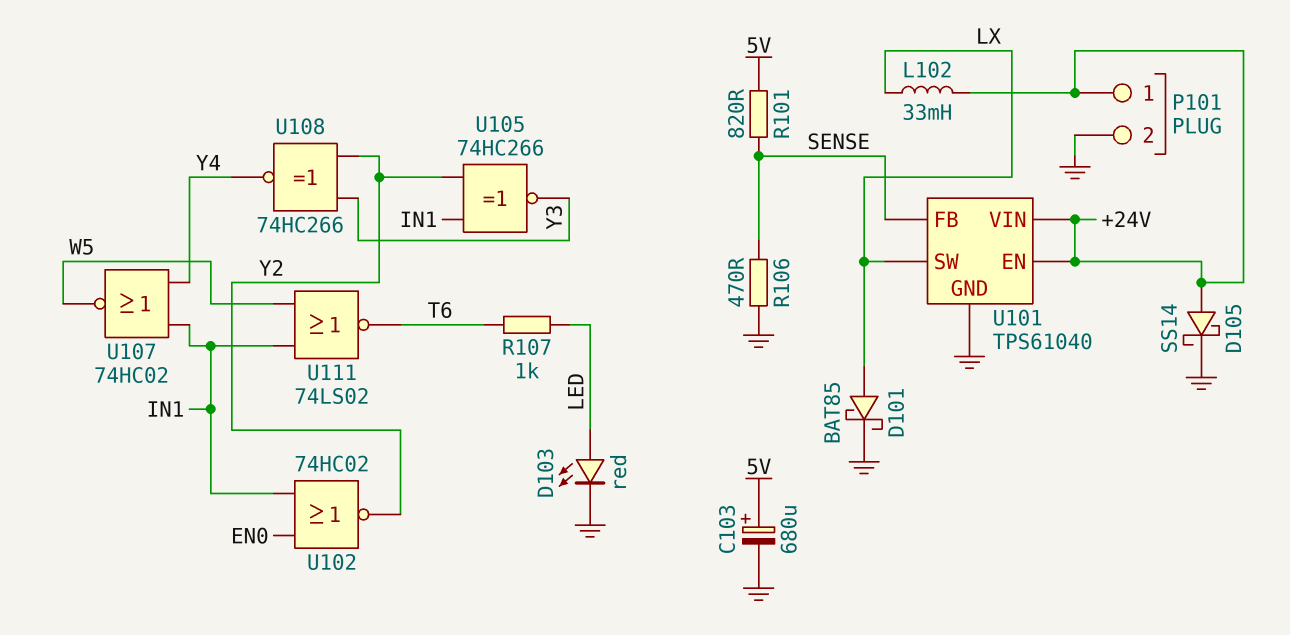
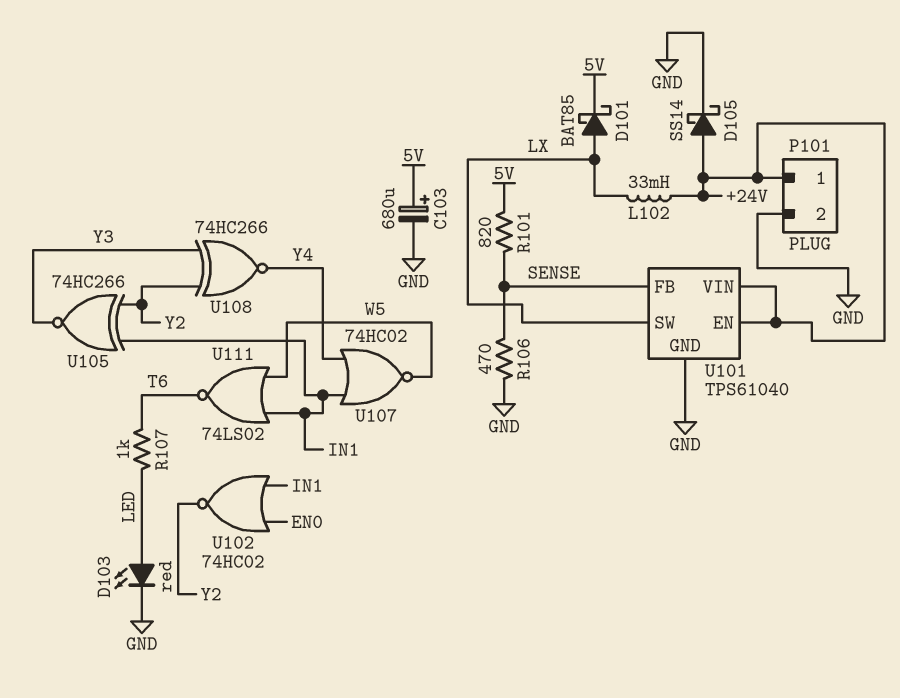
D101: schottky BAT85 (A LX, K GND) -> schottky BAT85 (A LX, K 5V)

